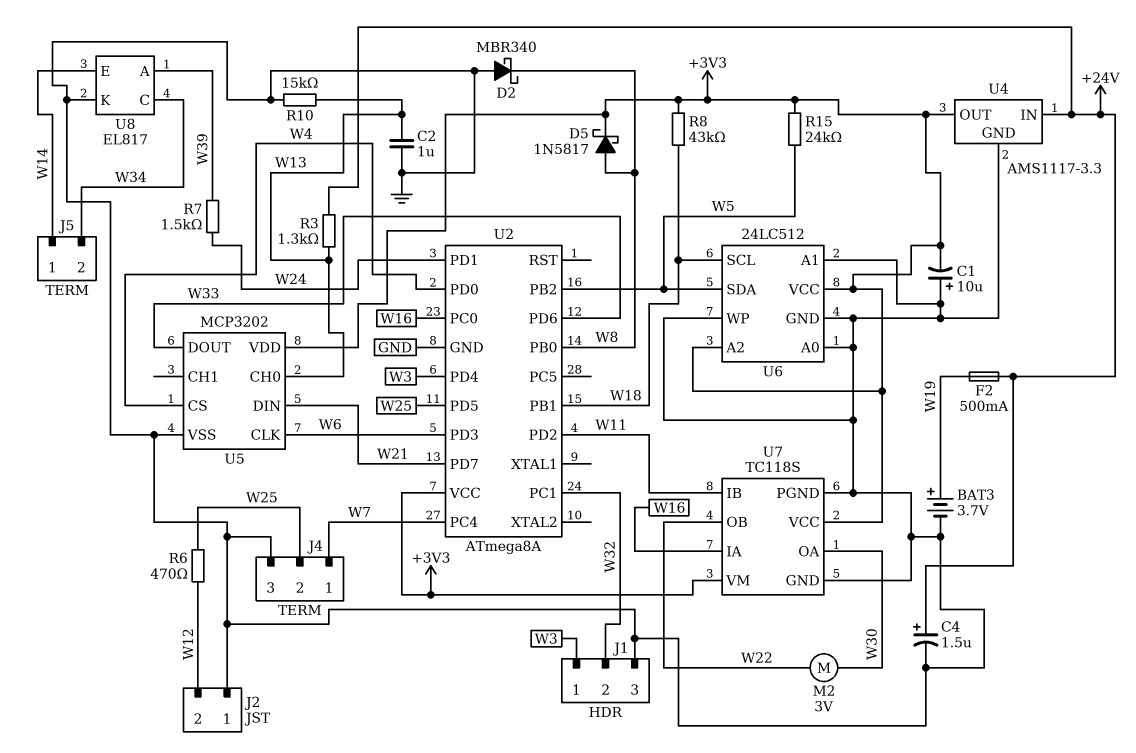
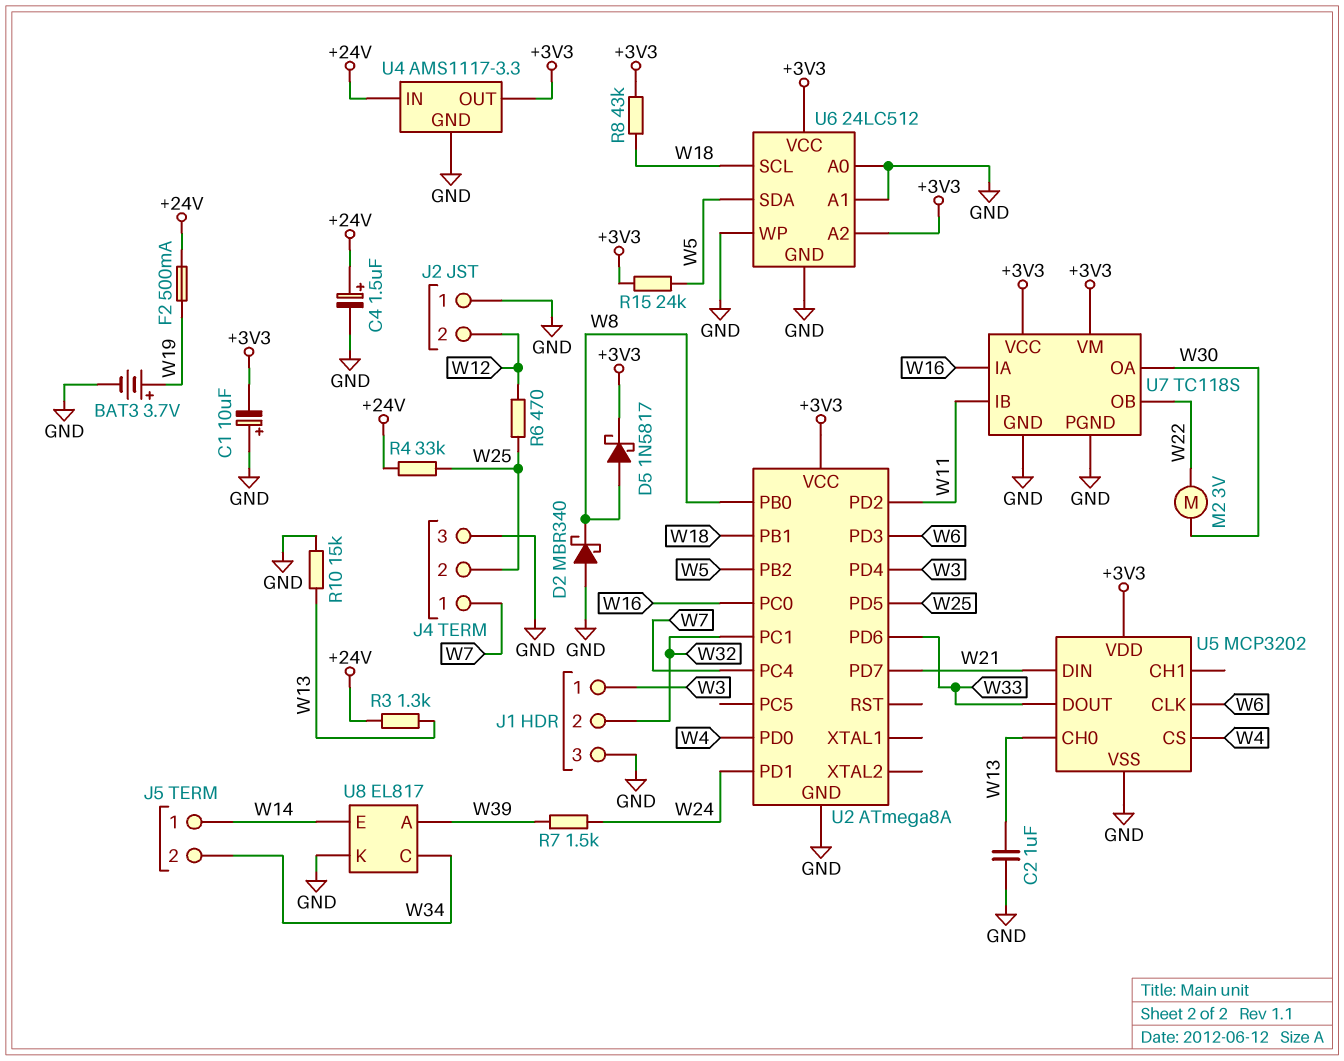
R4: none -> 33k (+24V, W25)

